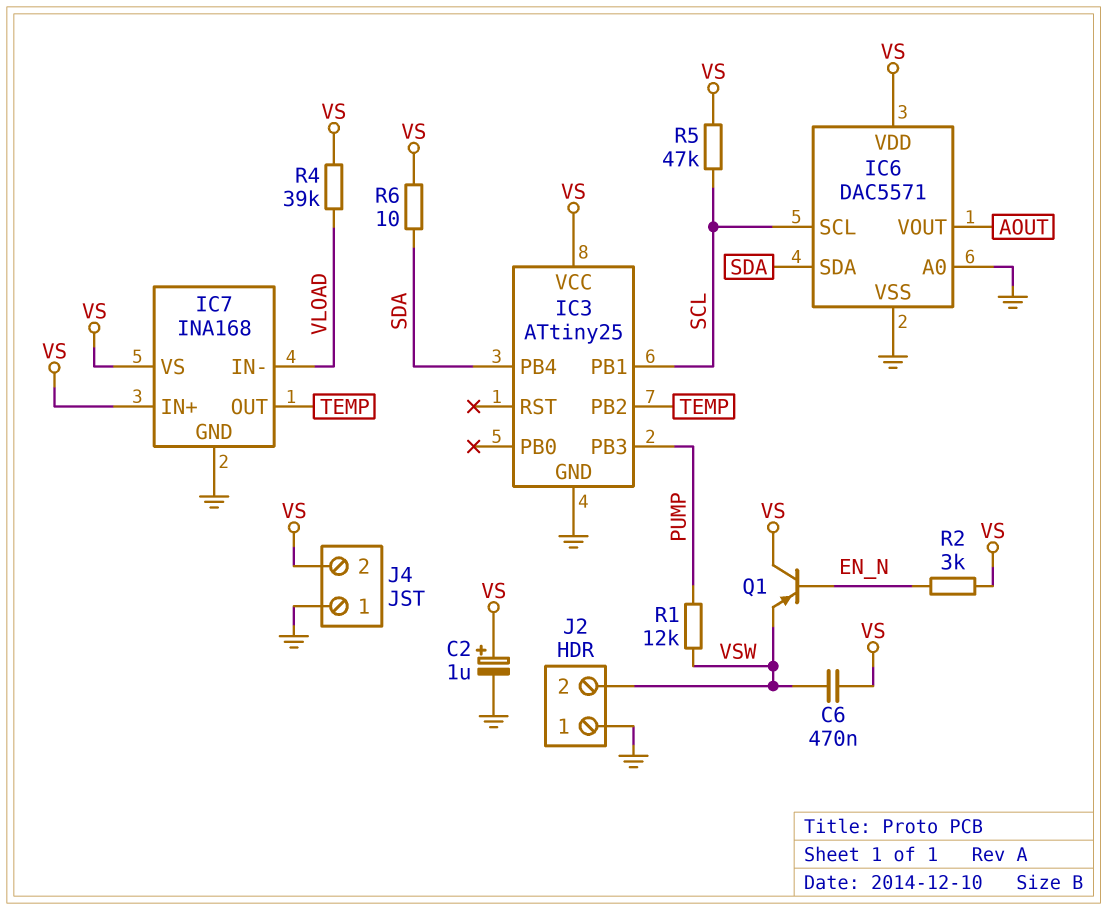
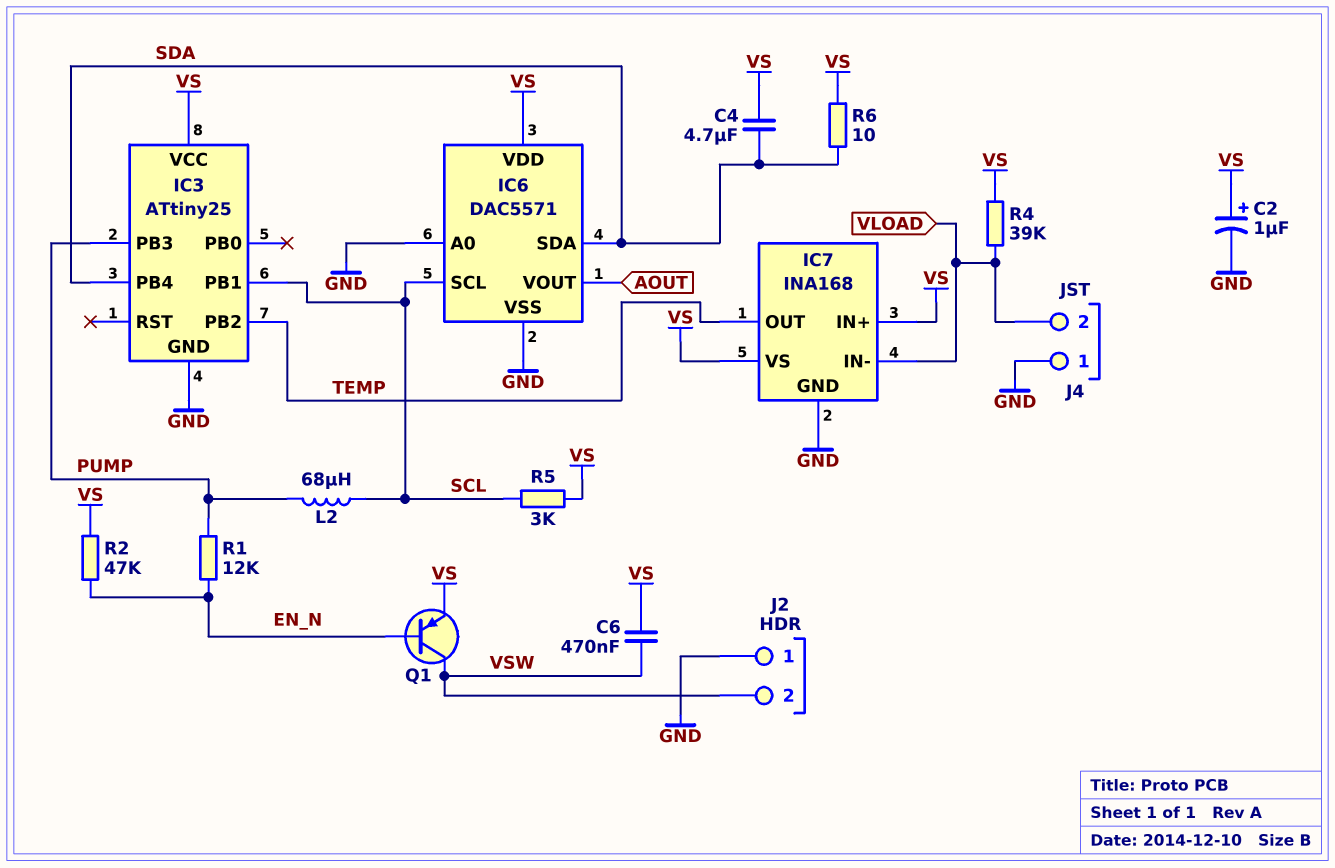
C4: none -> 4.7uF (SDA, VS)
J4 pin 2: VS -> VLOAD
L2: none -> 68uH (PUMP, SCL)
Q1: PNP (B EN_N, C VS, E VSW) -> PNP (B EN_N, C VSW, E VS)
R1: 12k (PUMP, VSW) -> 12k (EN_N, PUMP)
R2: 3k (EN_N, VS) -> 47k (EN_N, VS)
R5: 47k (SCL, VS) -> 3k (SCL, VS)

